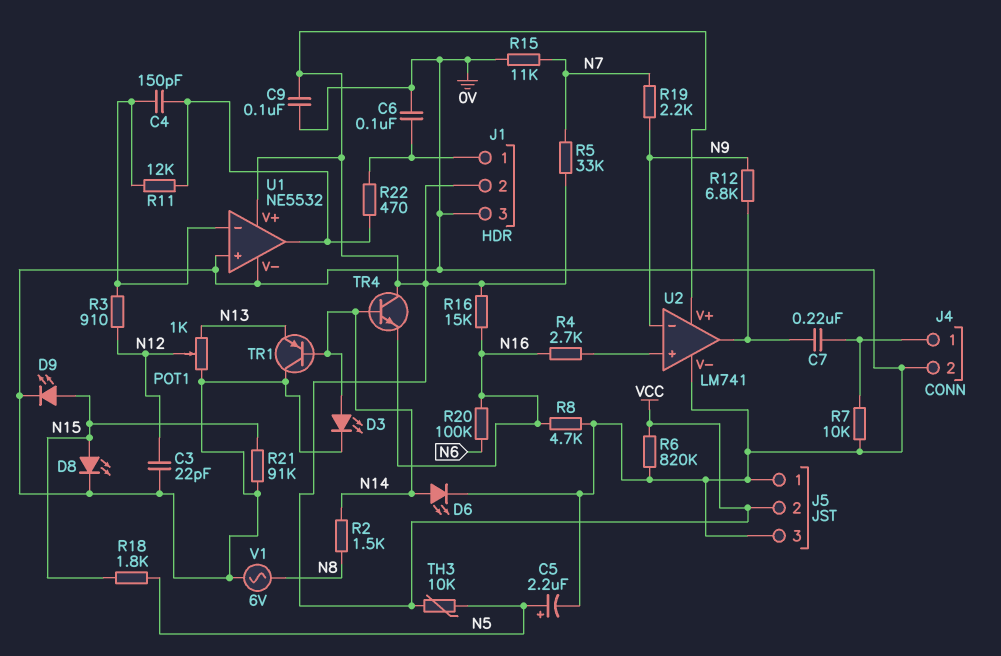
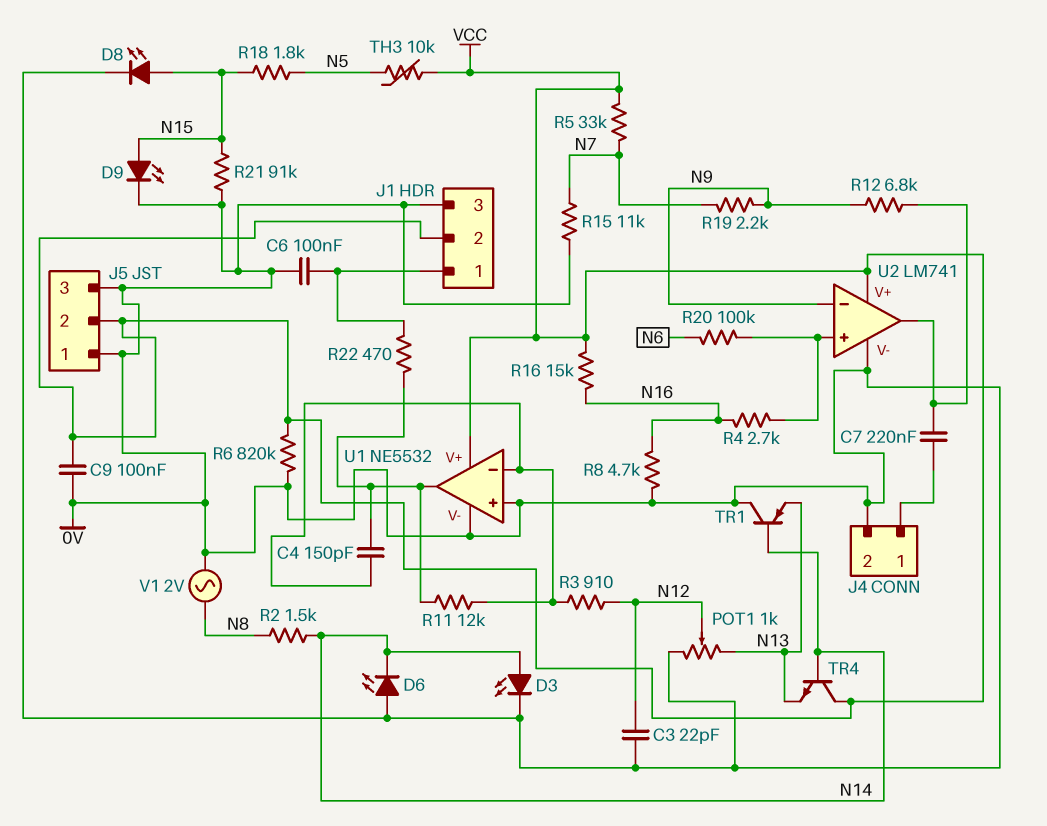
C5: 2.2uF (plus N5, minus 0V) -> none
D6: LED (A N14, K 0V) -> LED (A 0V, K N14)
R7: 10k (0V, J4/1) -> none
R20: 100k (N6, N16) -> 100k (N6, U2/in+)
TR4: NPN (B N14, C VCC, E N16) -> NPN (B N14, C VCC, E N13)
V1: AC 6V (0V, N8) -> AC 2V (0V, N8)

